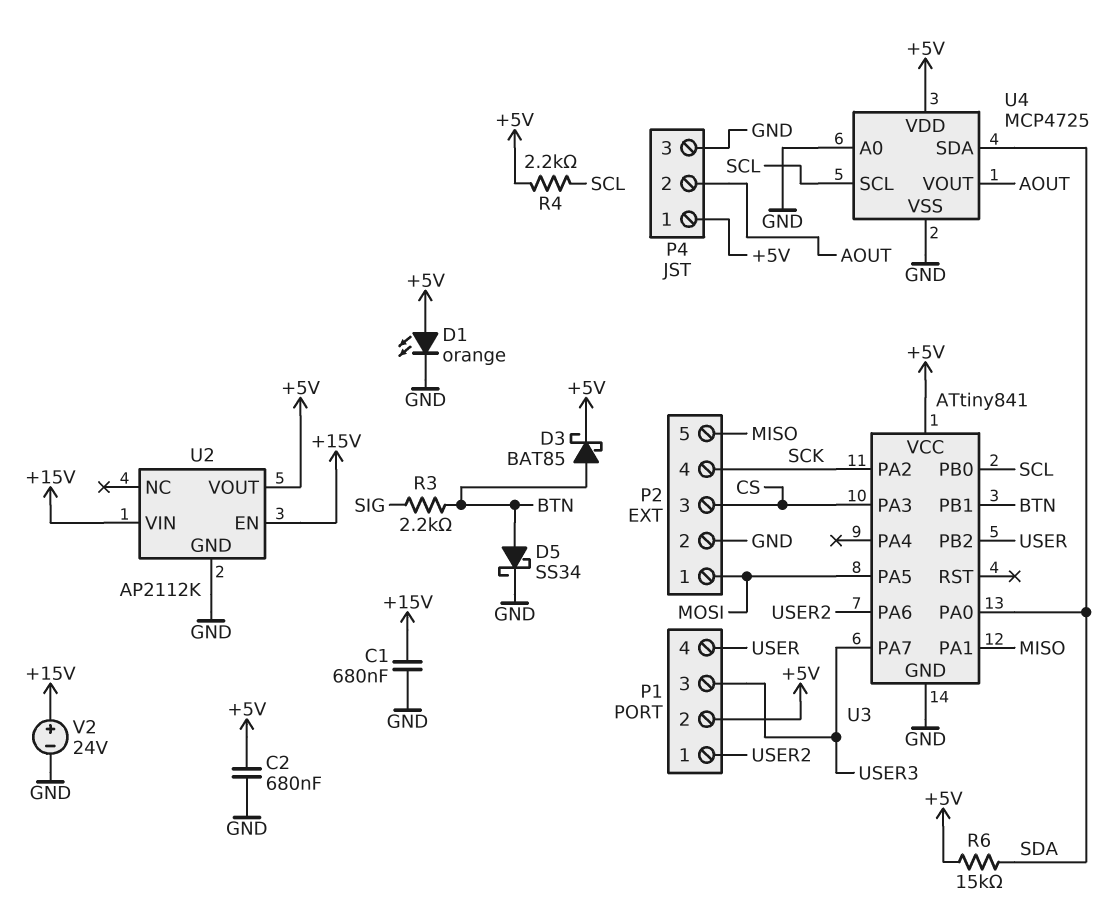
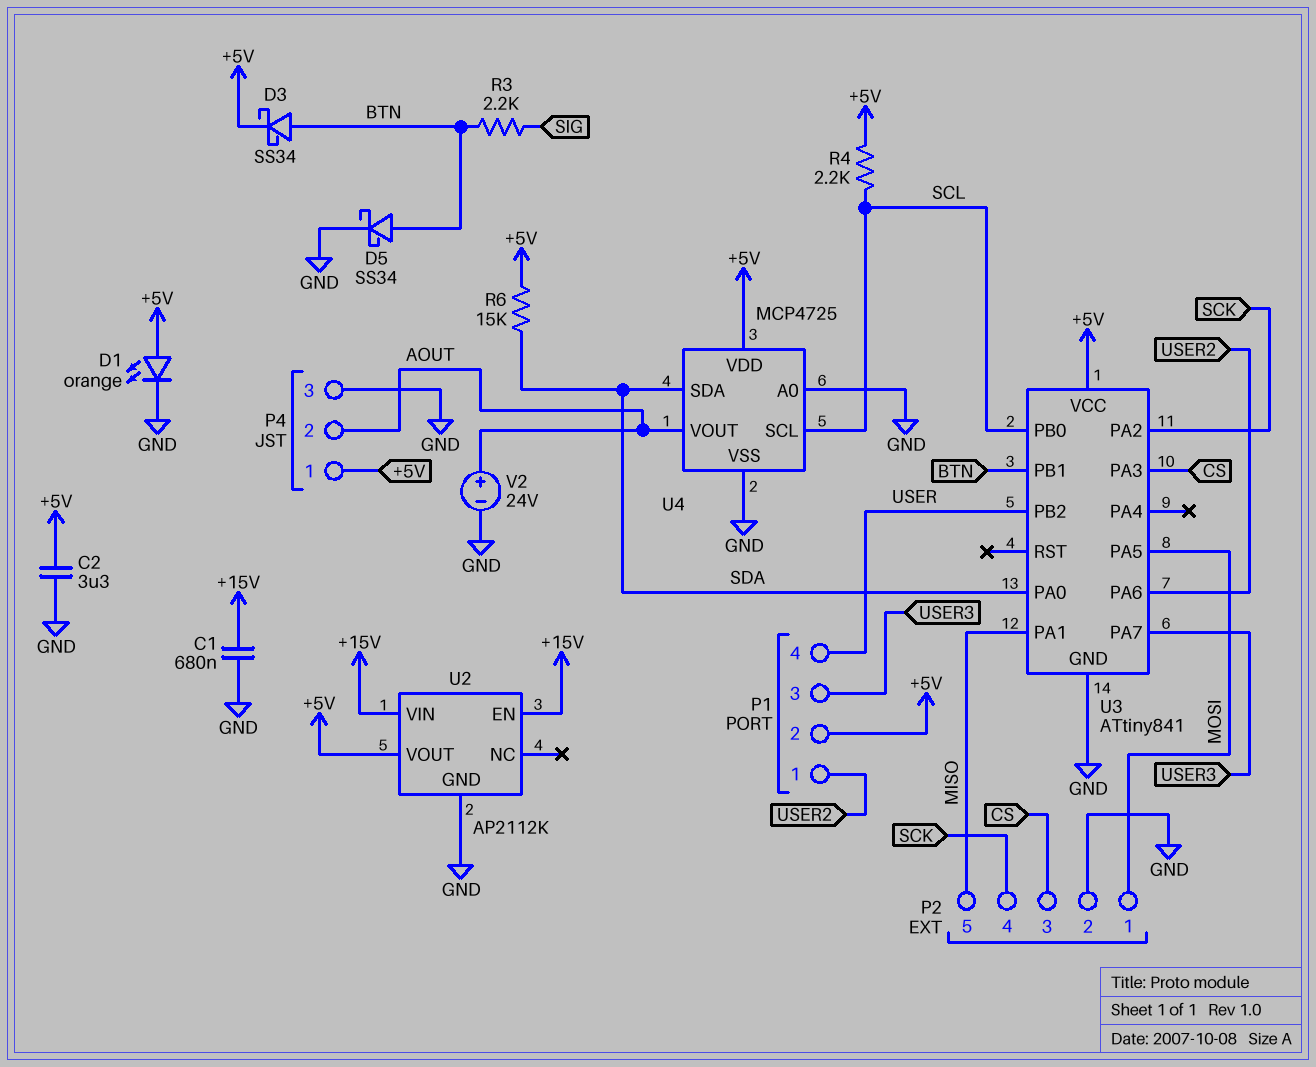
C2: 680nF (+5V, GND) -> 3.3uF (+5V, GND)
D3: schottky BAT85 (A BTN, K +5V) -> schottky SS34 (A BTN, K +5V)
V2: 24V (plus +15V, minus GND) -> 24V (plus AOUT, minus GND)

